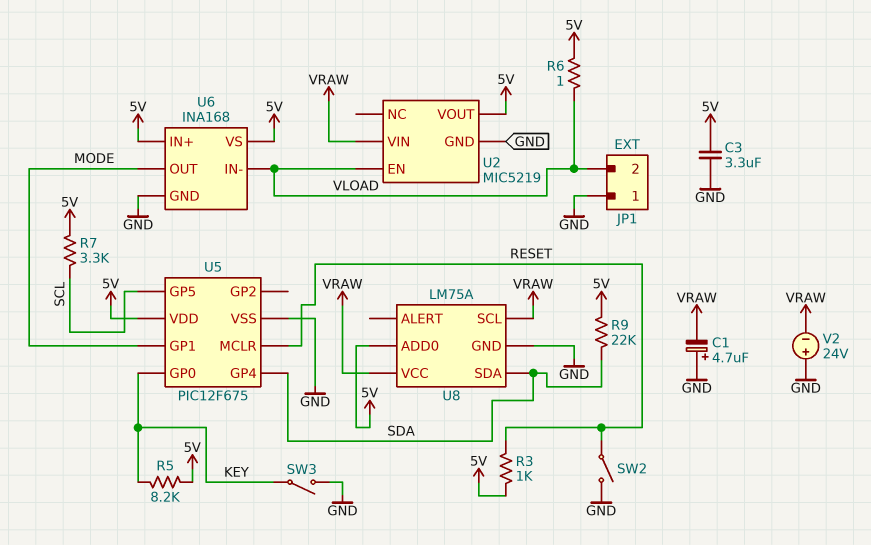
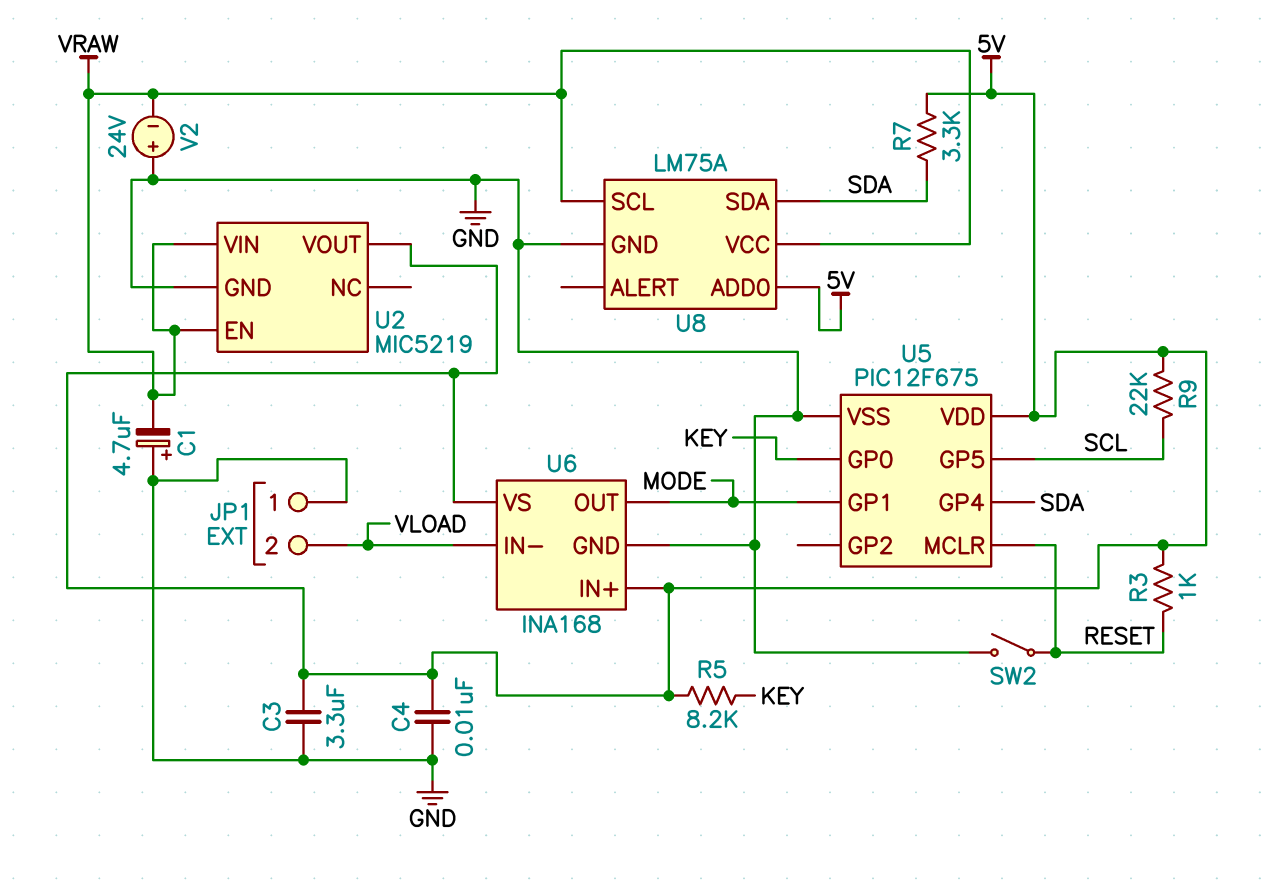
C4: none -> 10nF (5V, GND)
R6: 1 (5V, VLOAD) -> none
R7: 3.3k (5V, SCL) -> 3.3k (5V, SDA)
R9: 22k (5V, SDA) -> 22k (5V, SCL)
SW3: switch (GND, KEY) -> none
U2 pin EN: VLOAD -> VRAW

